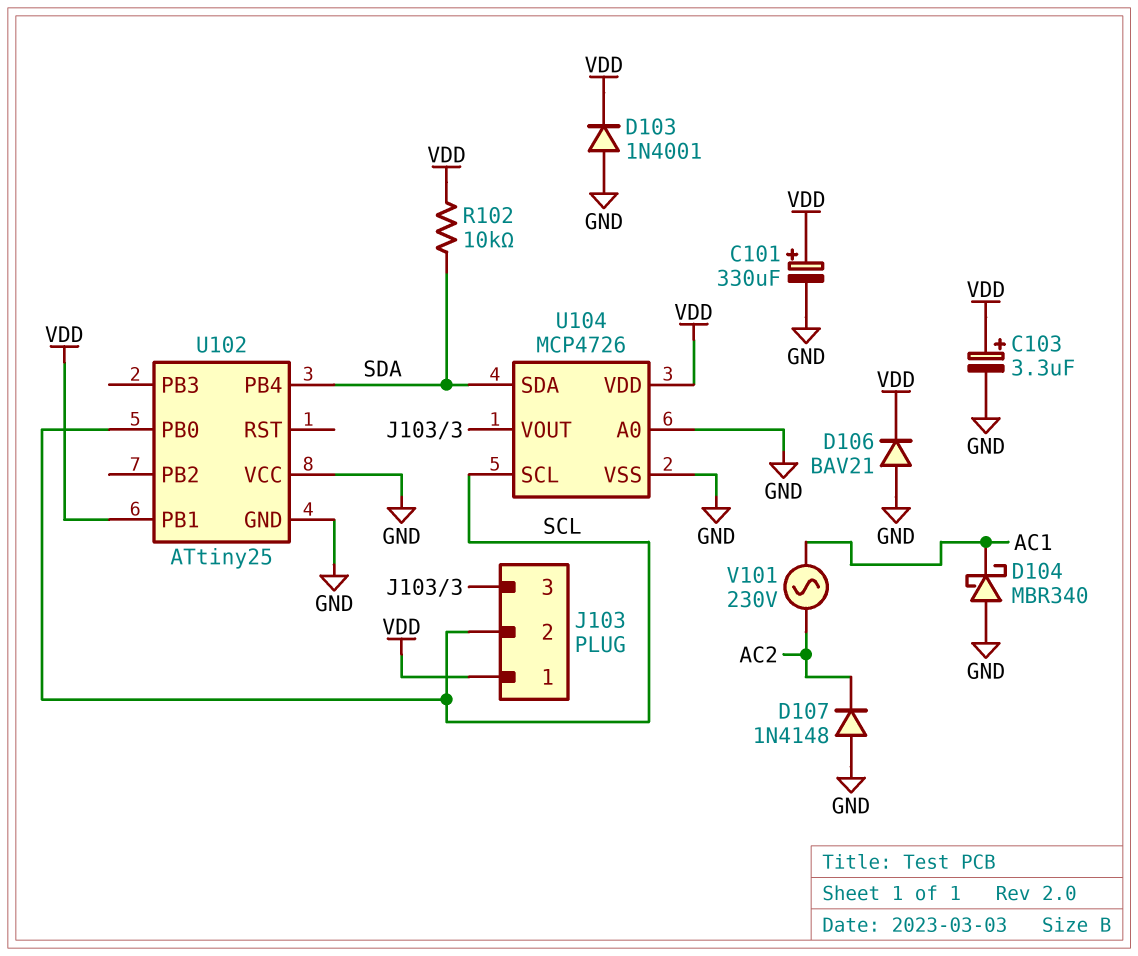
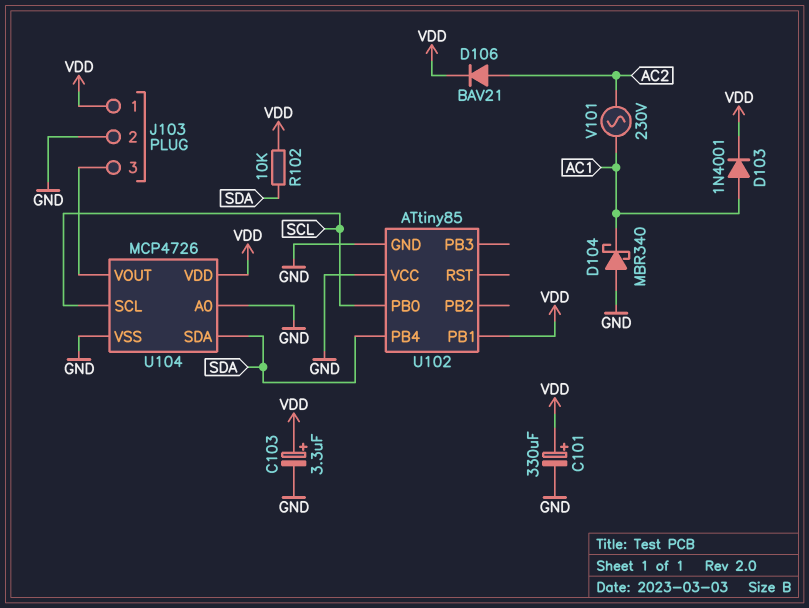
D103: diode 1N4001 (A GND, K VDD) -> diode 1N4001 (A AC1, K VDD)
D106: diode BAV21 (A GND, K VDD) -> diode BAV21 (A AC2, K VDD)
D107: diode 1N4148 (A GND, K AC2) -> none
J103 pin 2: SCL -> GND
U102: ATtiny25 -> ATtiny85

